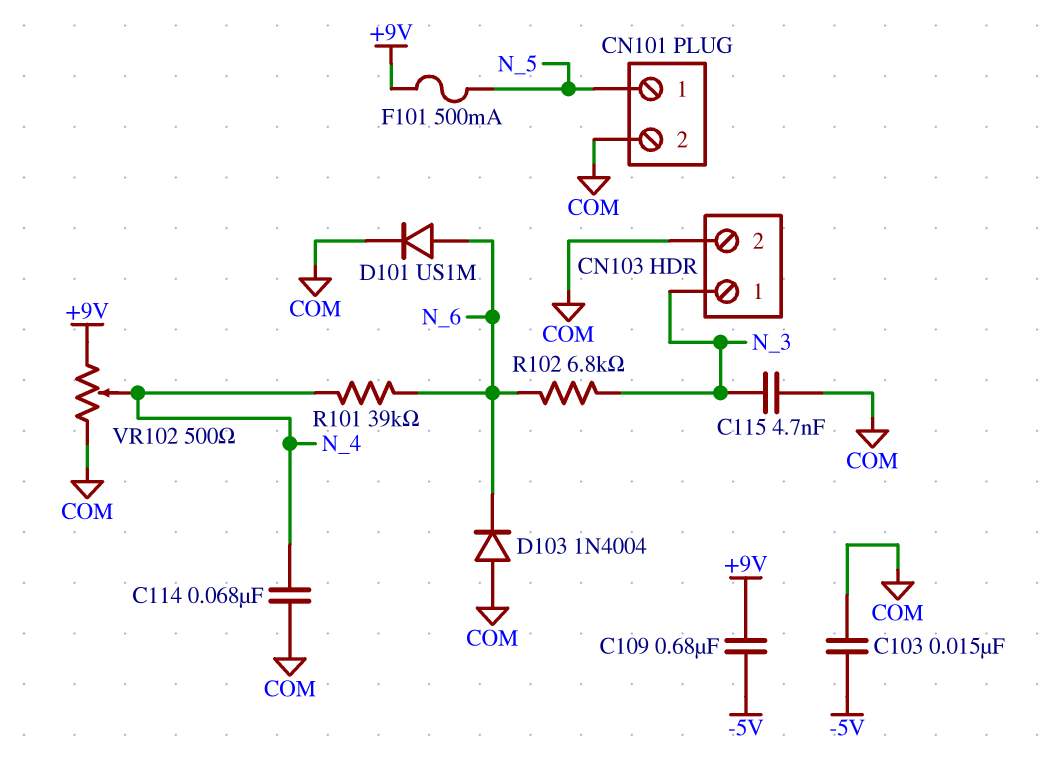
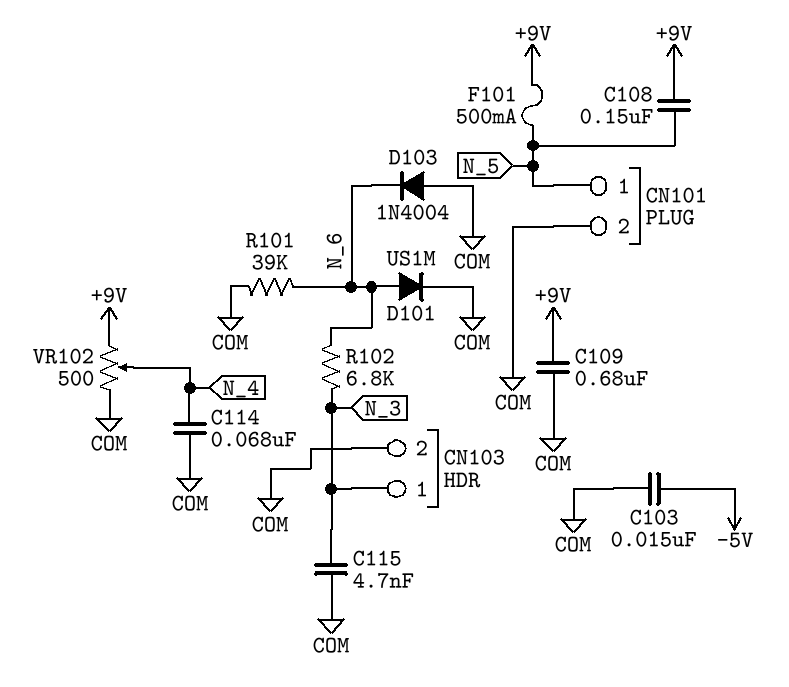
C108: none -> 150nF (+9V, N_5)
C109: 680nF (+9V, -5V) -> 680nF (+9V, COM)
R101: 39k (N_4, N_6) -> 39k (COM, N_6)

